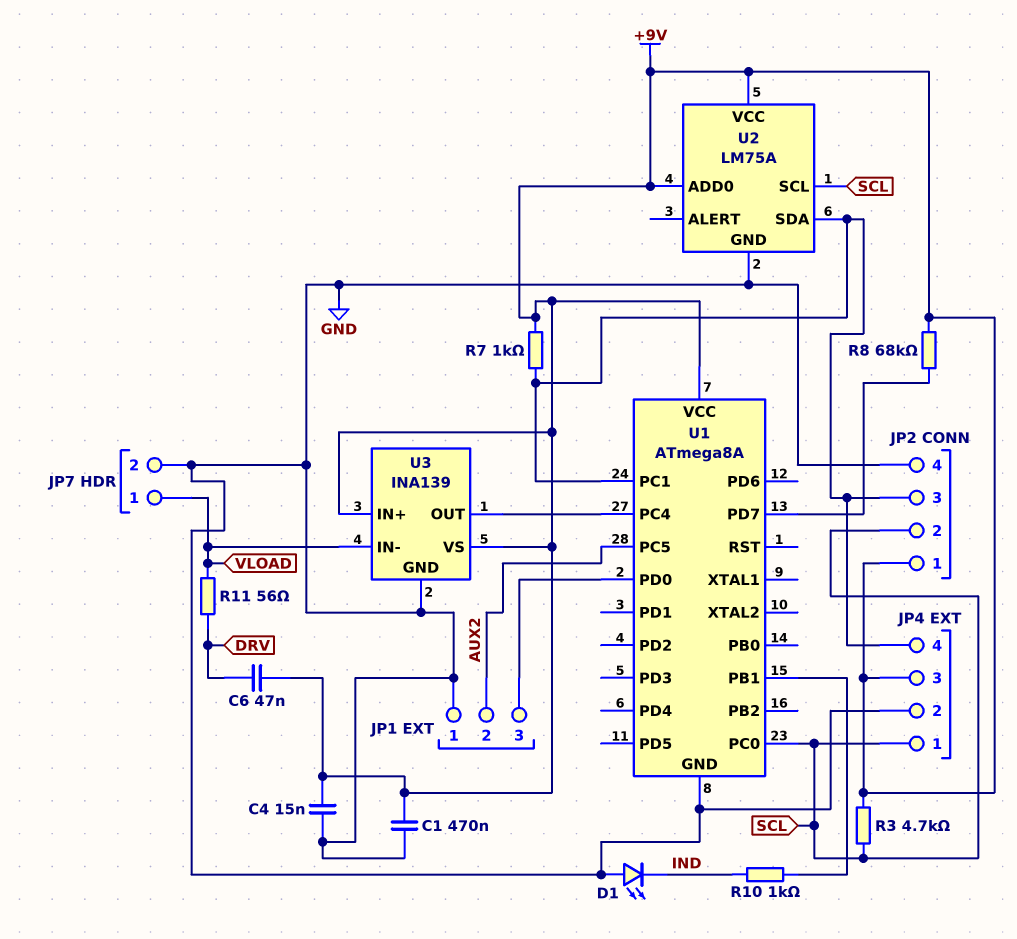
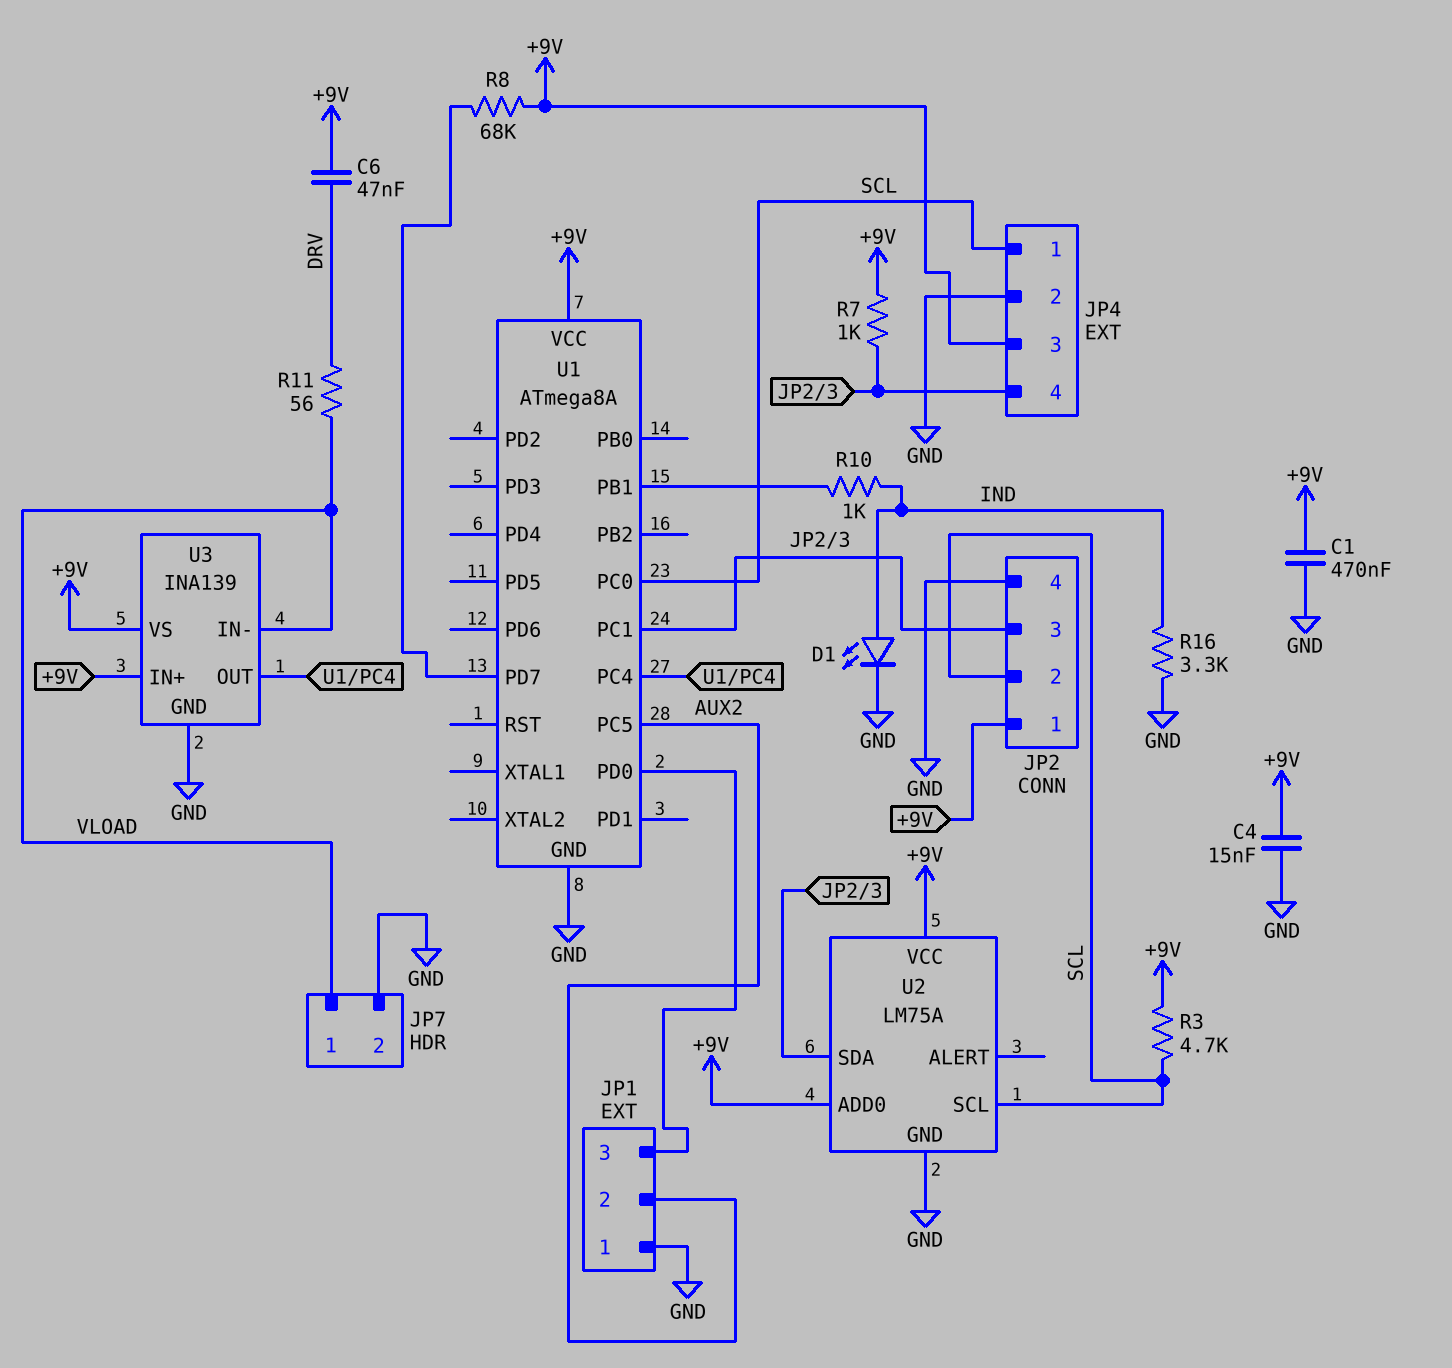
D1: LED (A GND, K IND) -> LED (A IND, K GND)
R16: none -> 3.3k (GND, IND)

